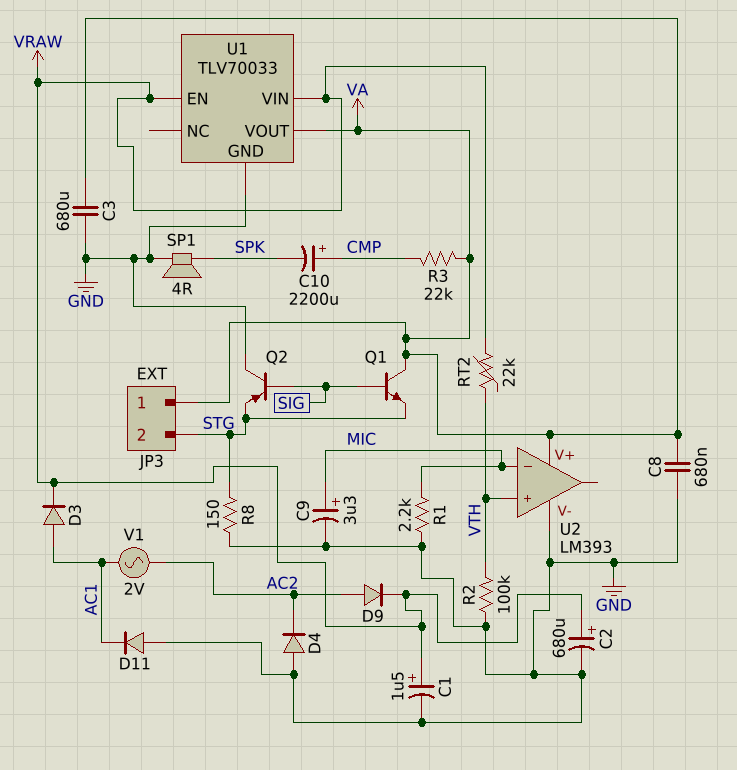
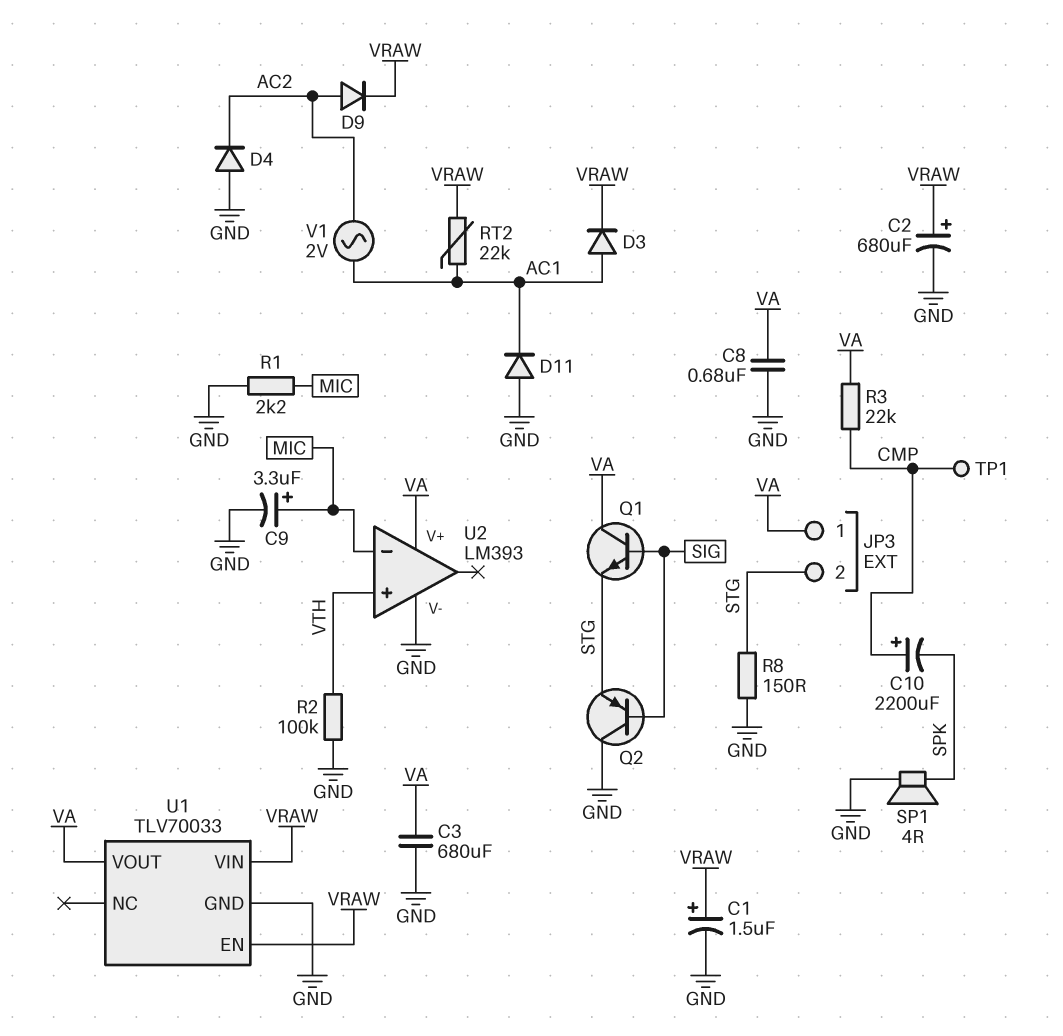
RT2: 22k (VRAW, VTH) -> 22k (AC1, VRAW)
TP1: none -> test point (CMP)

